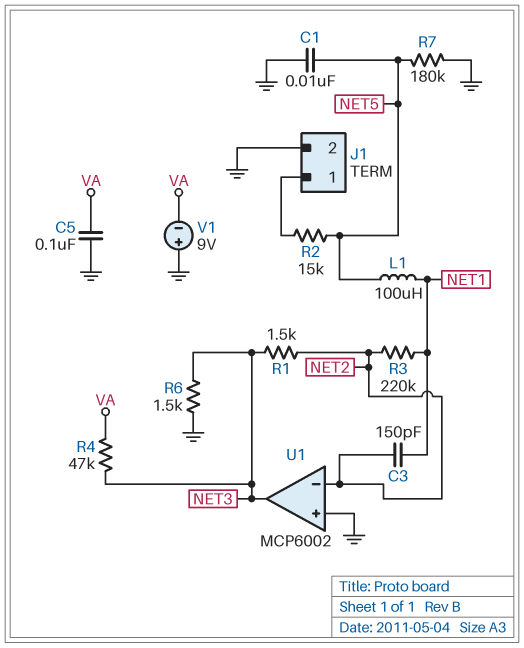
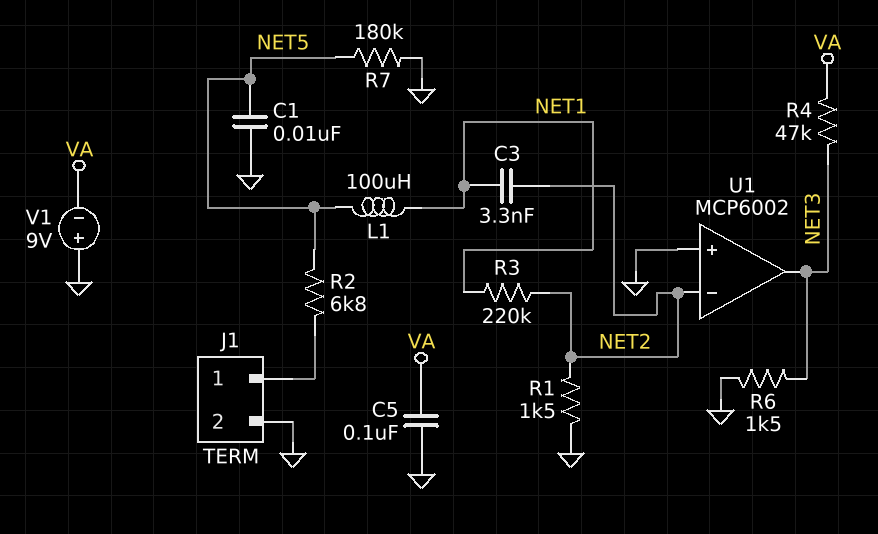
C3: 150pF (NET1, NET2) -> 3.3nF (NET1, NET2)
R1: 1.5k (NET2, NET3) -> 1.5k (GND, NET2)
R2: 15k (J1/1, NET5) -> 6.8k (J1/1, NET5)

